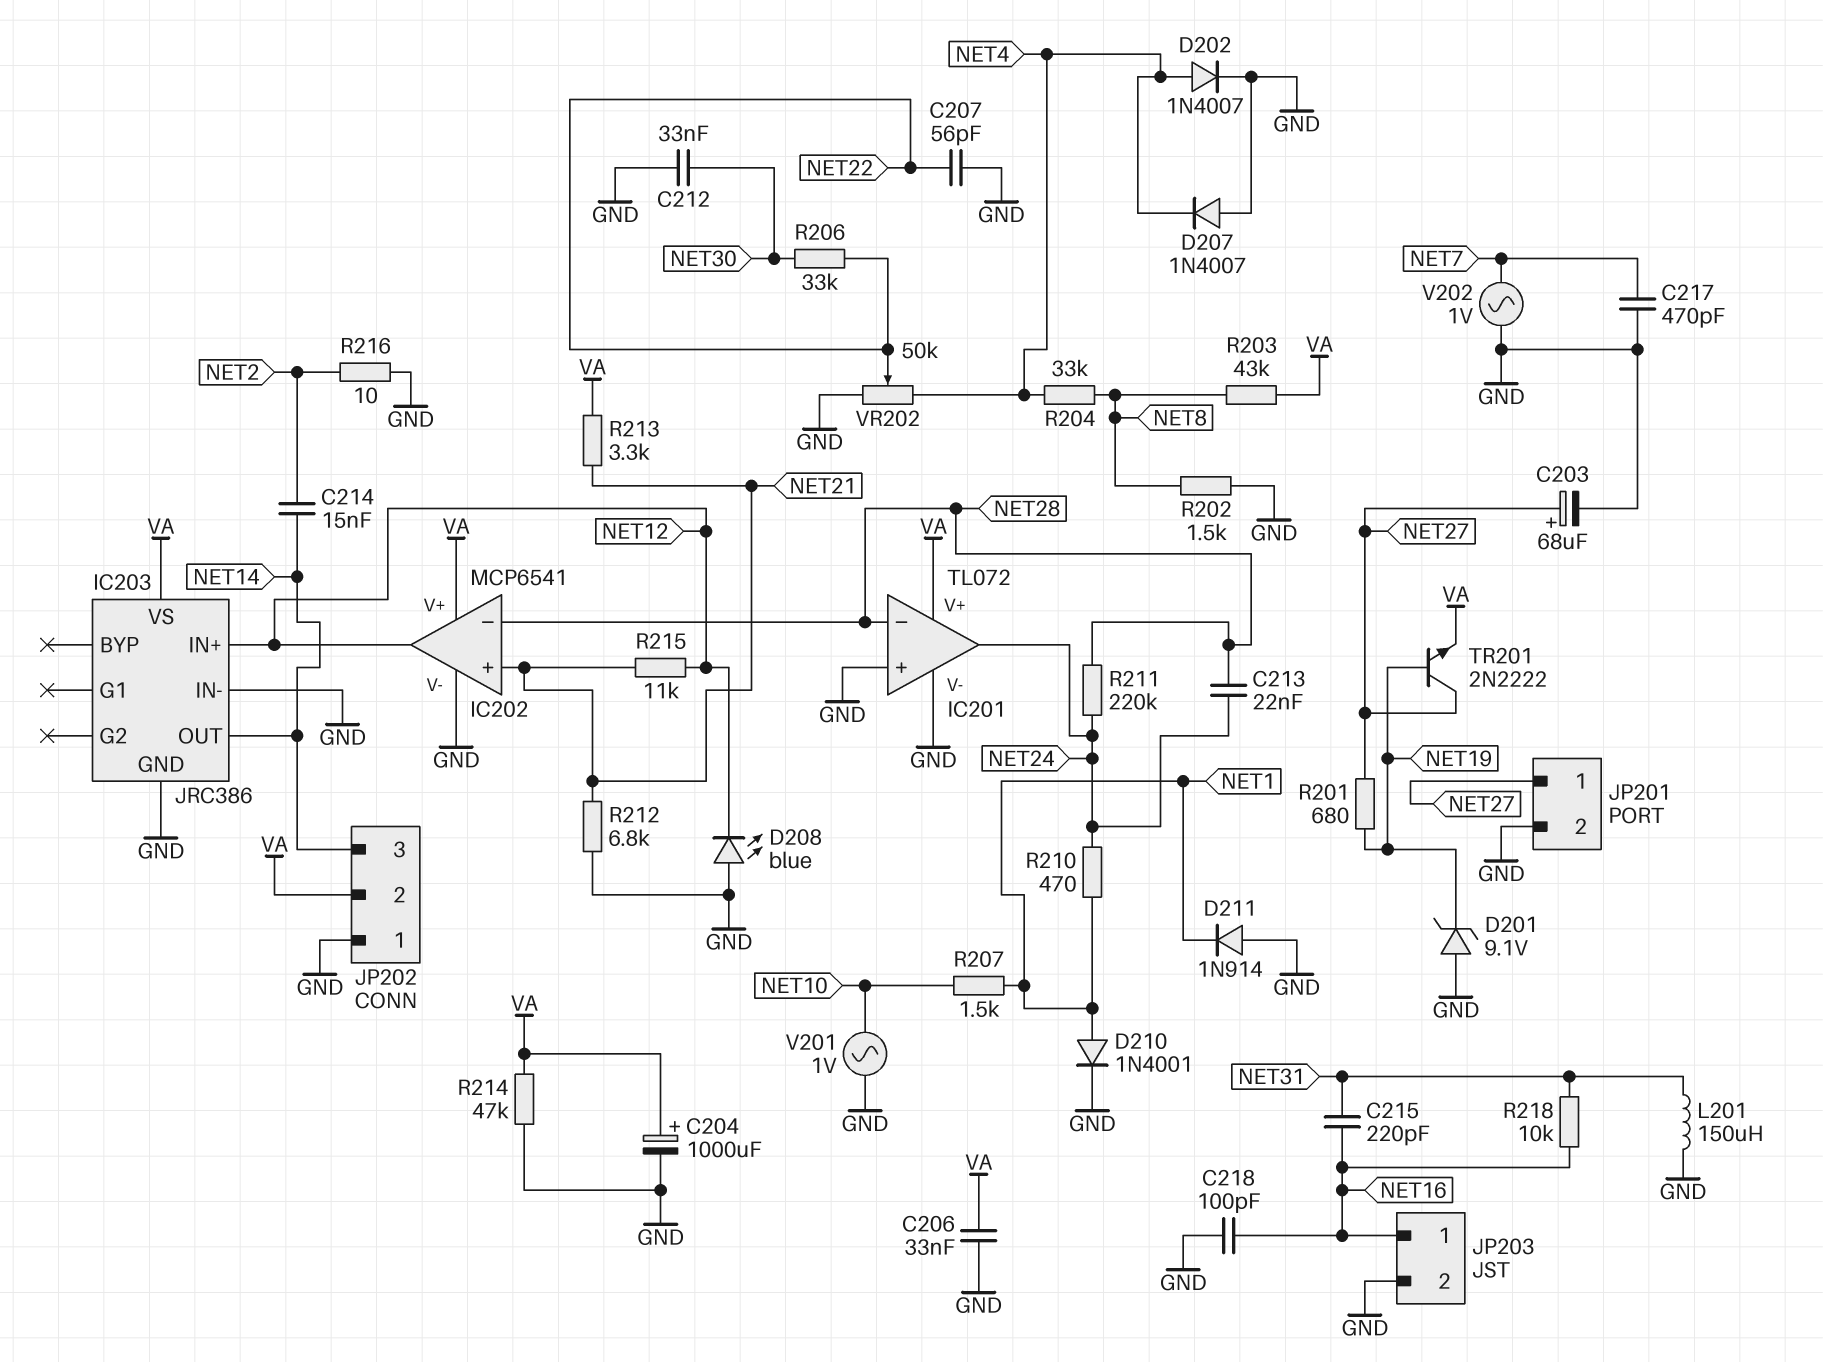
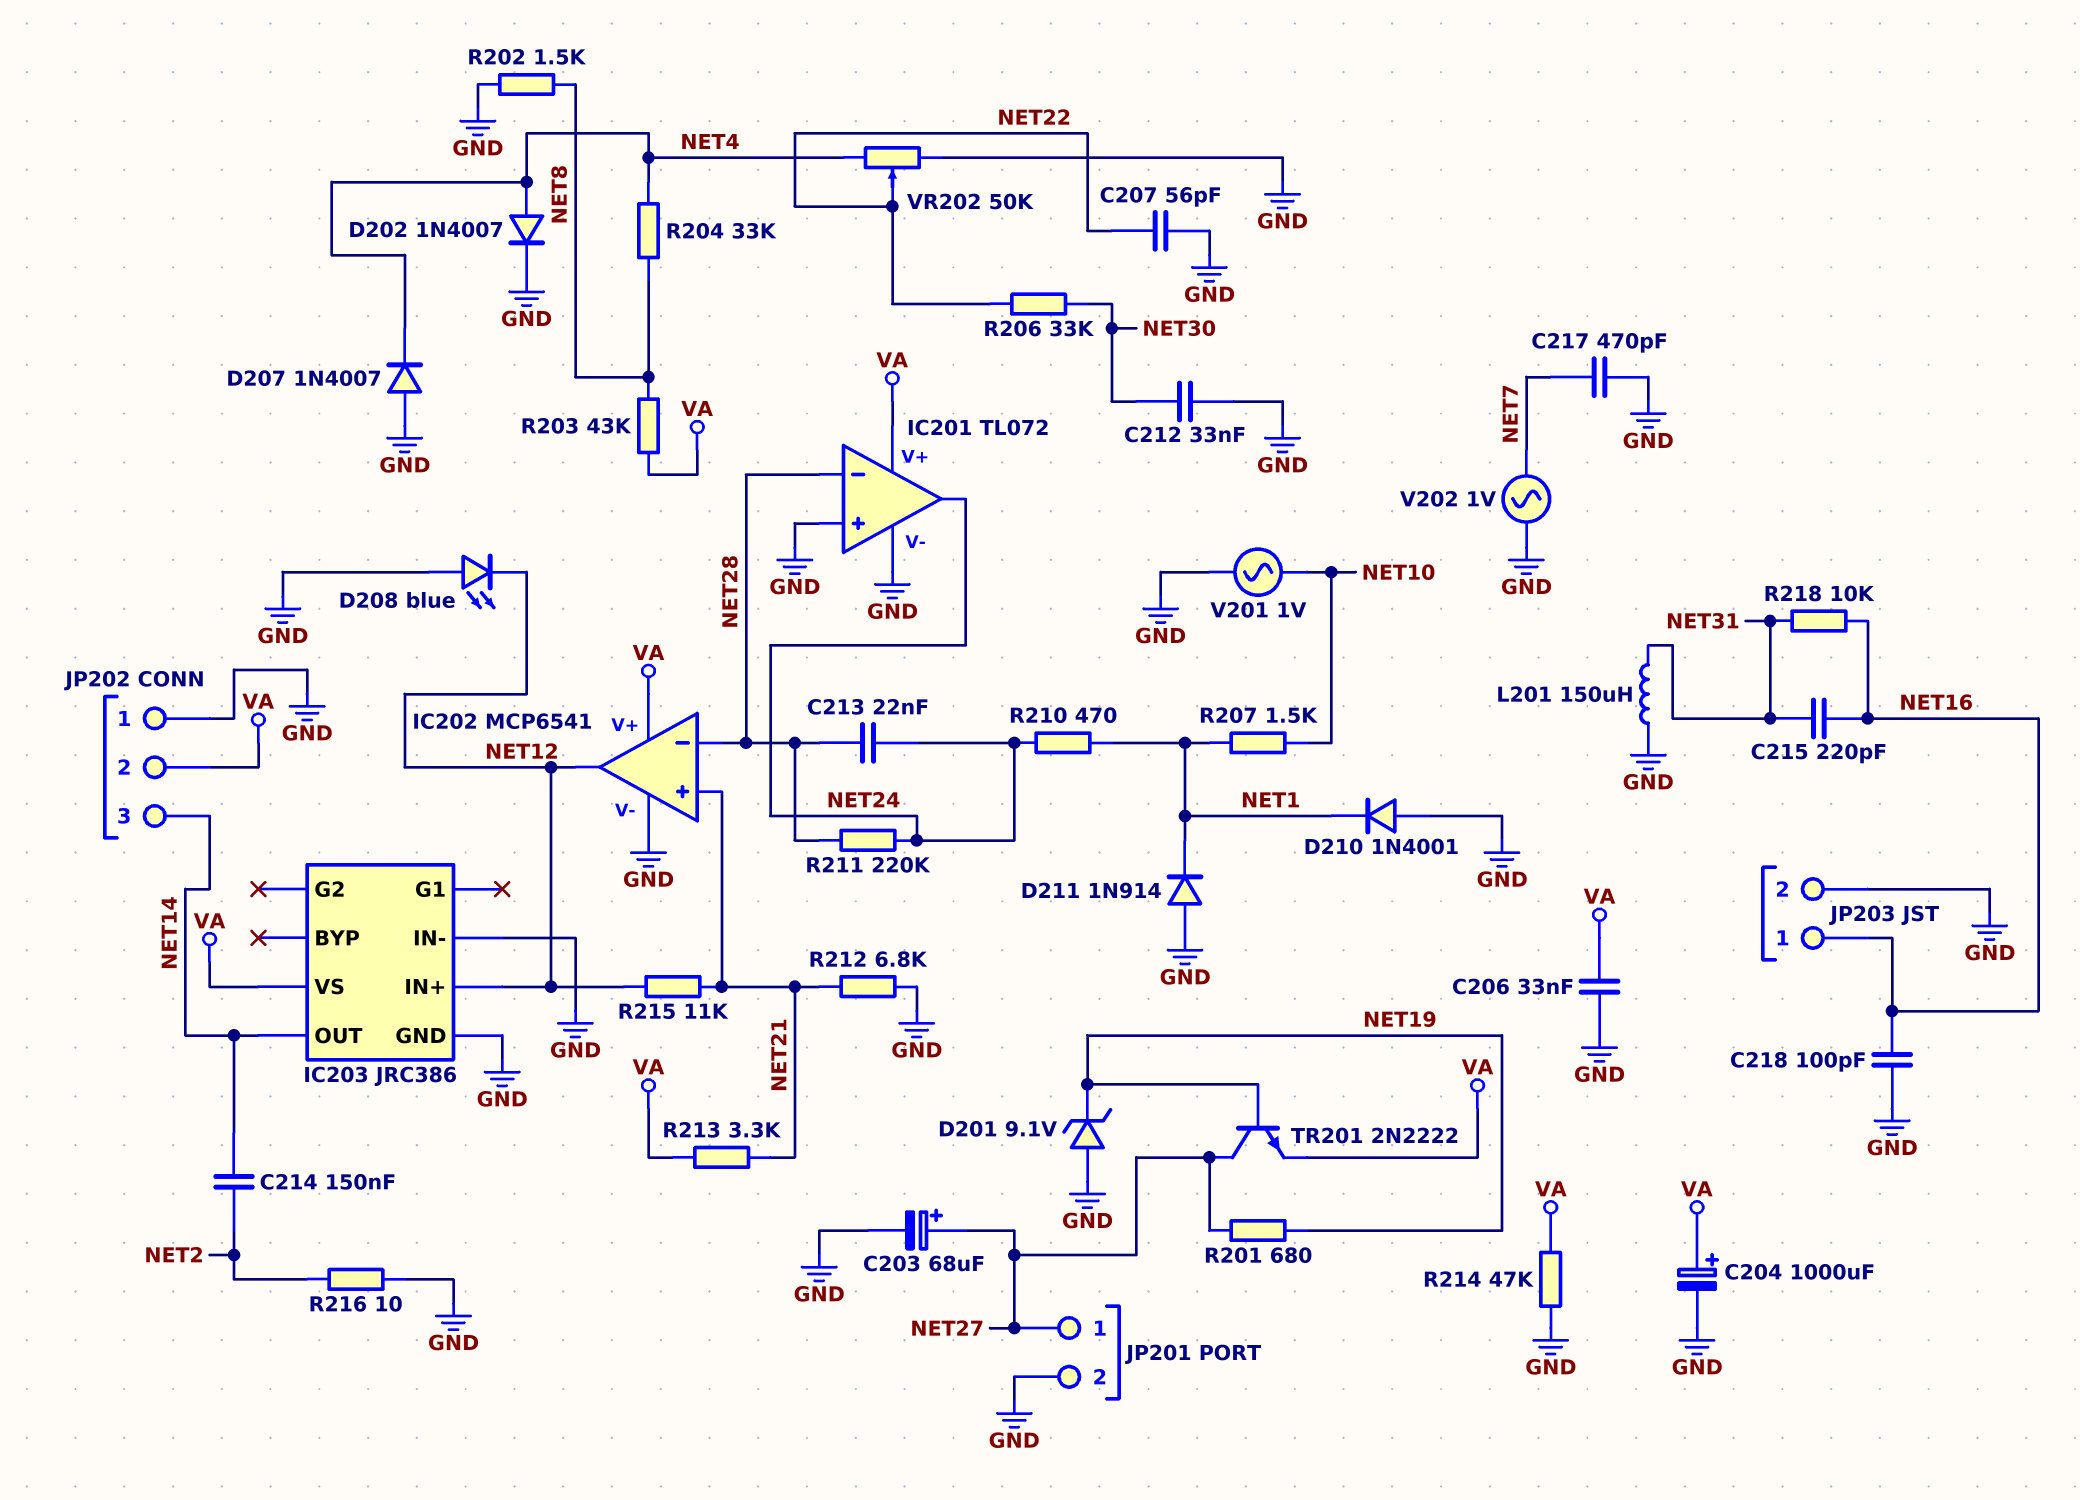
C214: 15nF (NET2, NET14) -> 150nF (NET2, NET14)
D210: diode 1N4001 (A NET1, K GND) -> diode 1N4001 (A GND, K NET1)

